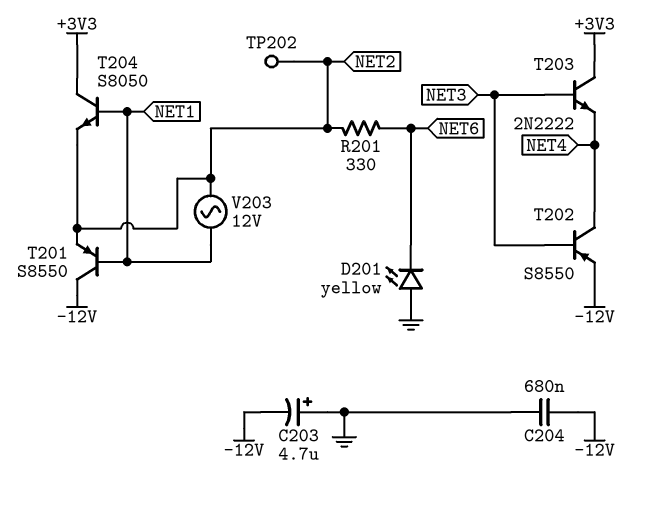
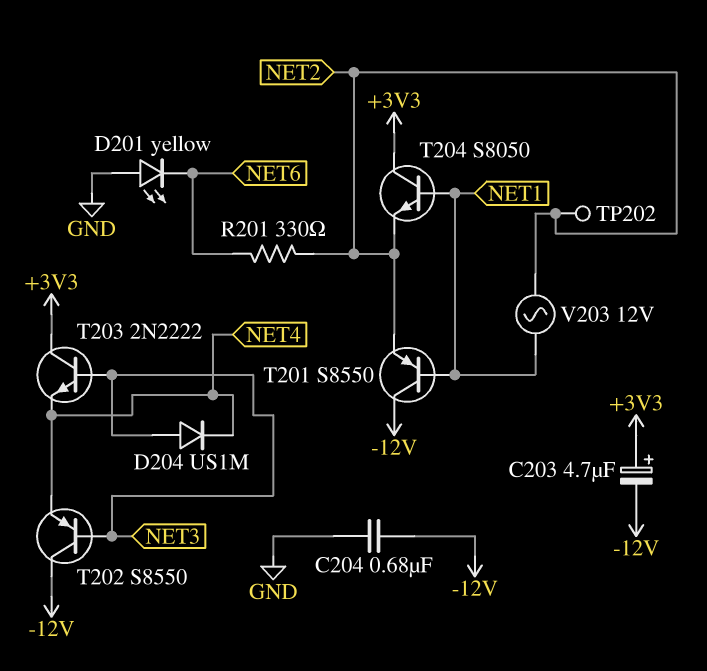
C203: 4.7uF (plus GND, minus -12V) -> 4.7uF (plus +3V3, minus -12V)
D204: none -> diode US1M (A NET3, K NET4)
T202: PNP S8550 (B NET3, C NET4, E -12V) -> PNP S8550 (B NET3, C -12V, E NET4)

